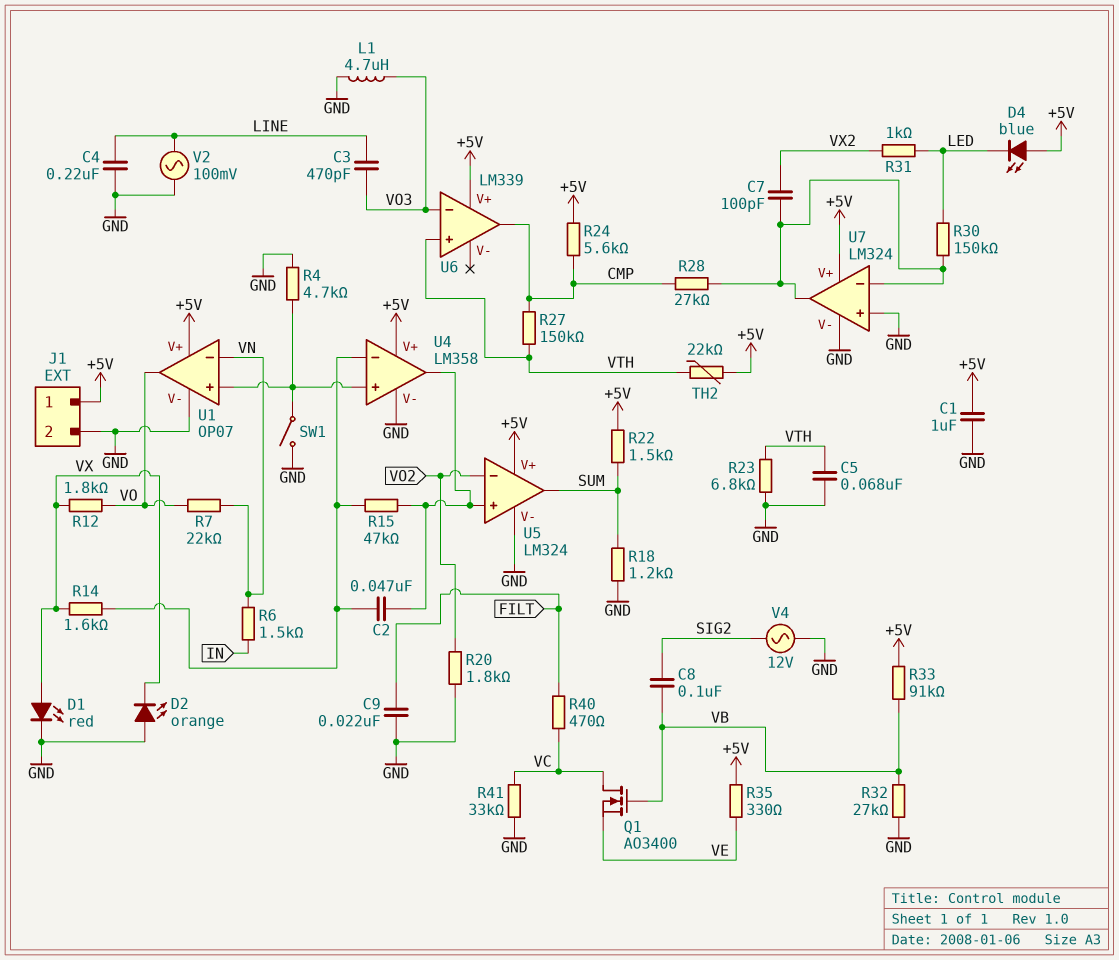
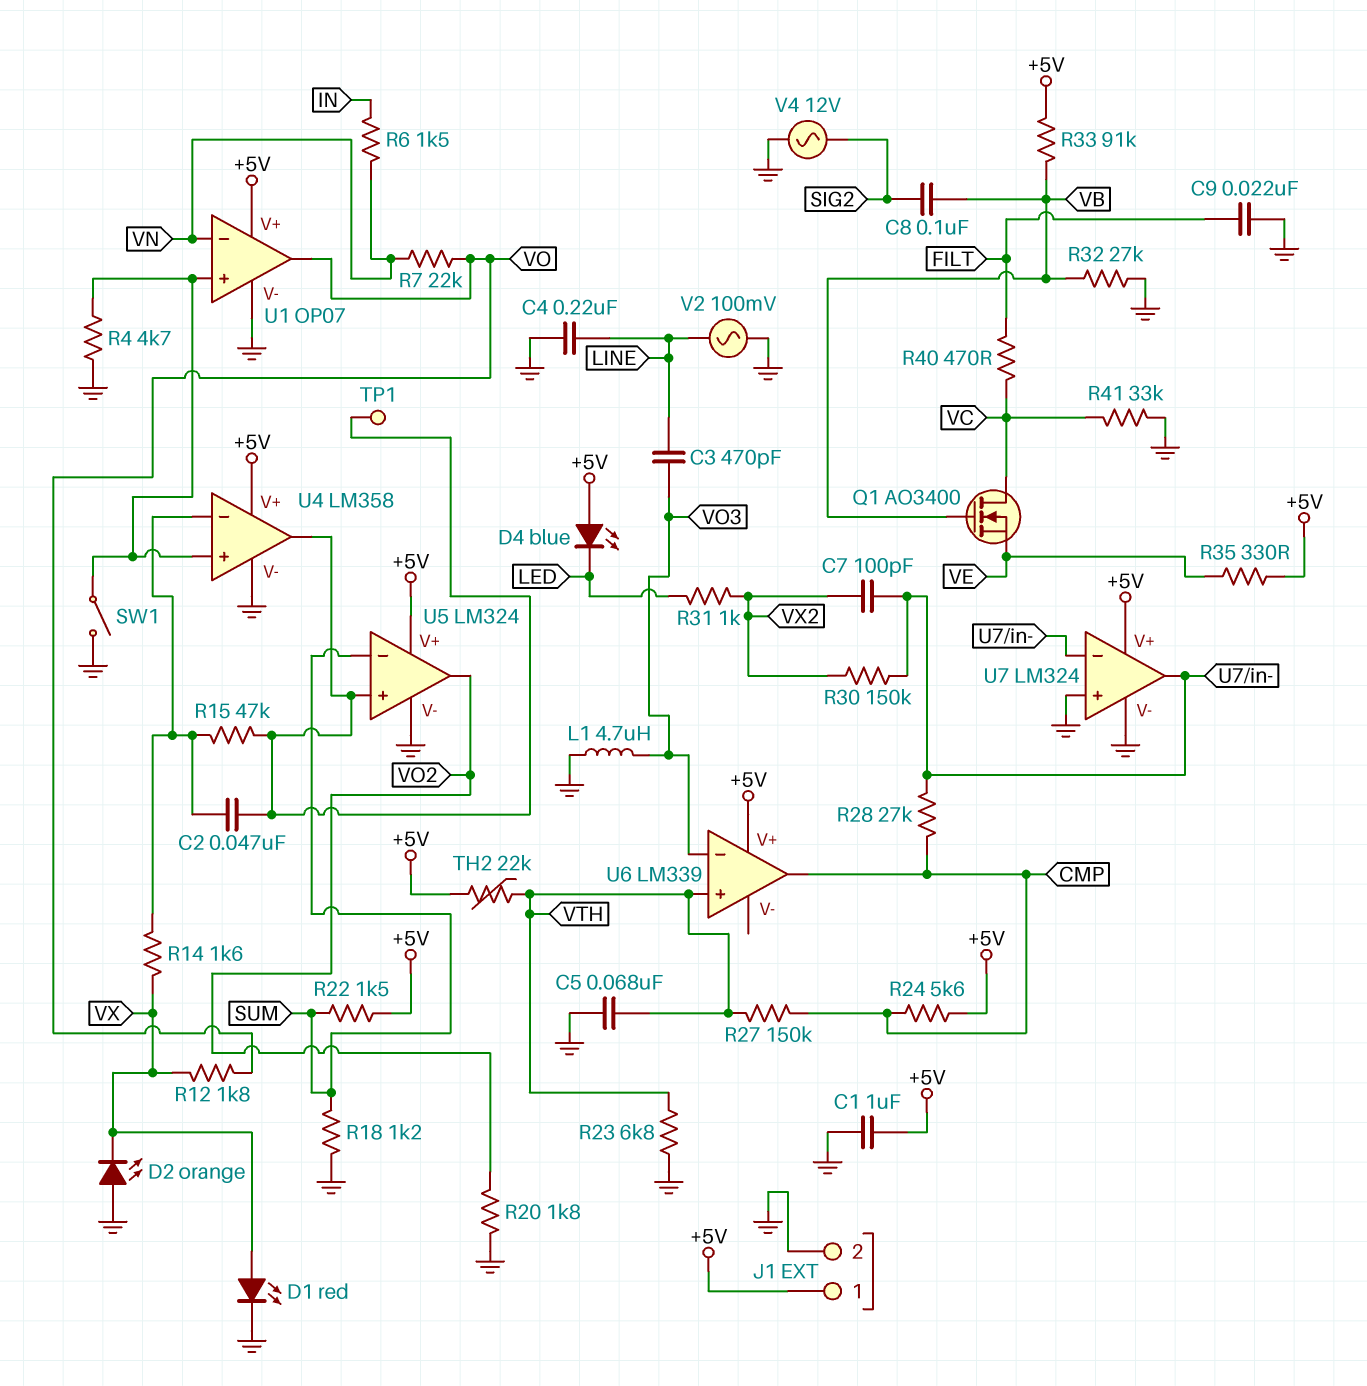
R30: 150k (LED, U7/in-) -> 150k (U7/in-, VX2)
TP1: none -> test point (U4/out)
U5 pin in-: VO2 -> SUM
U5 pin out: SUM -> VO2

